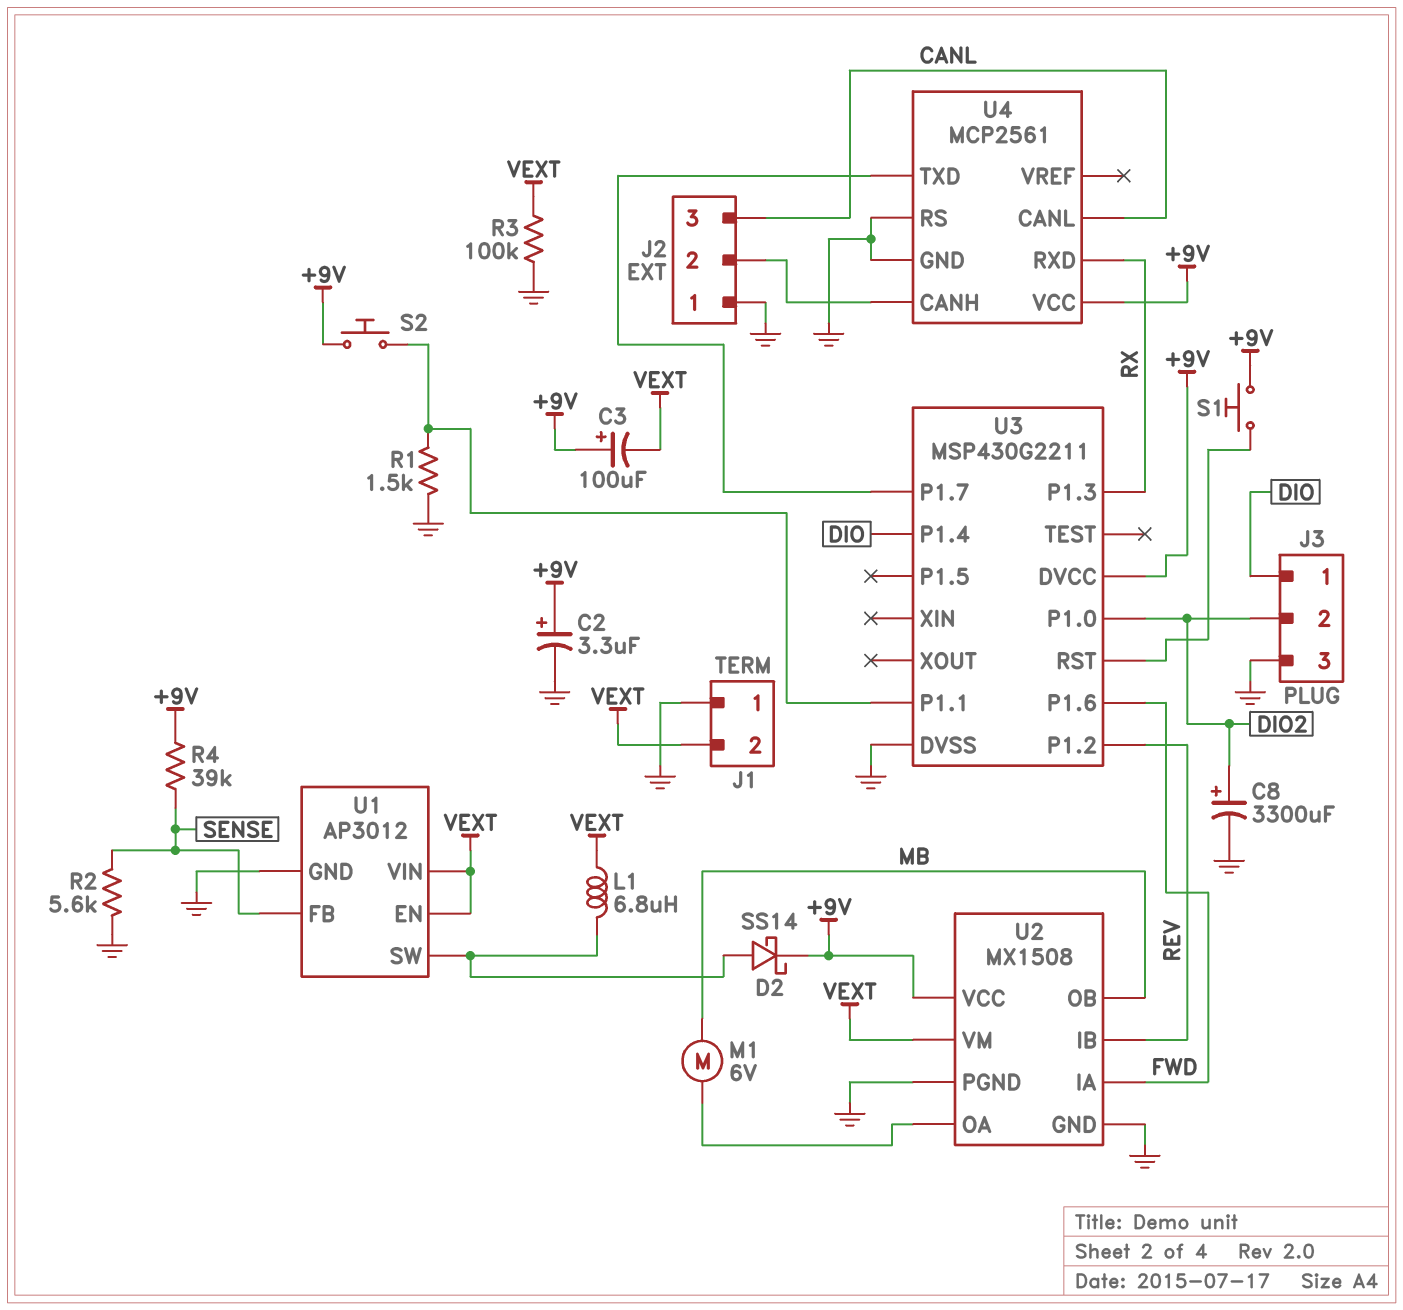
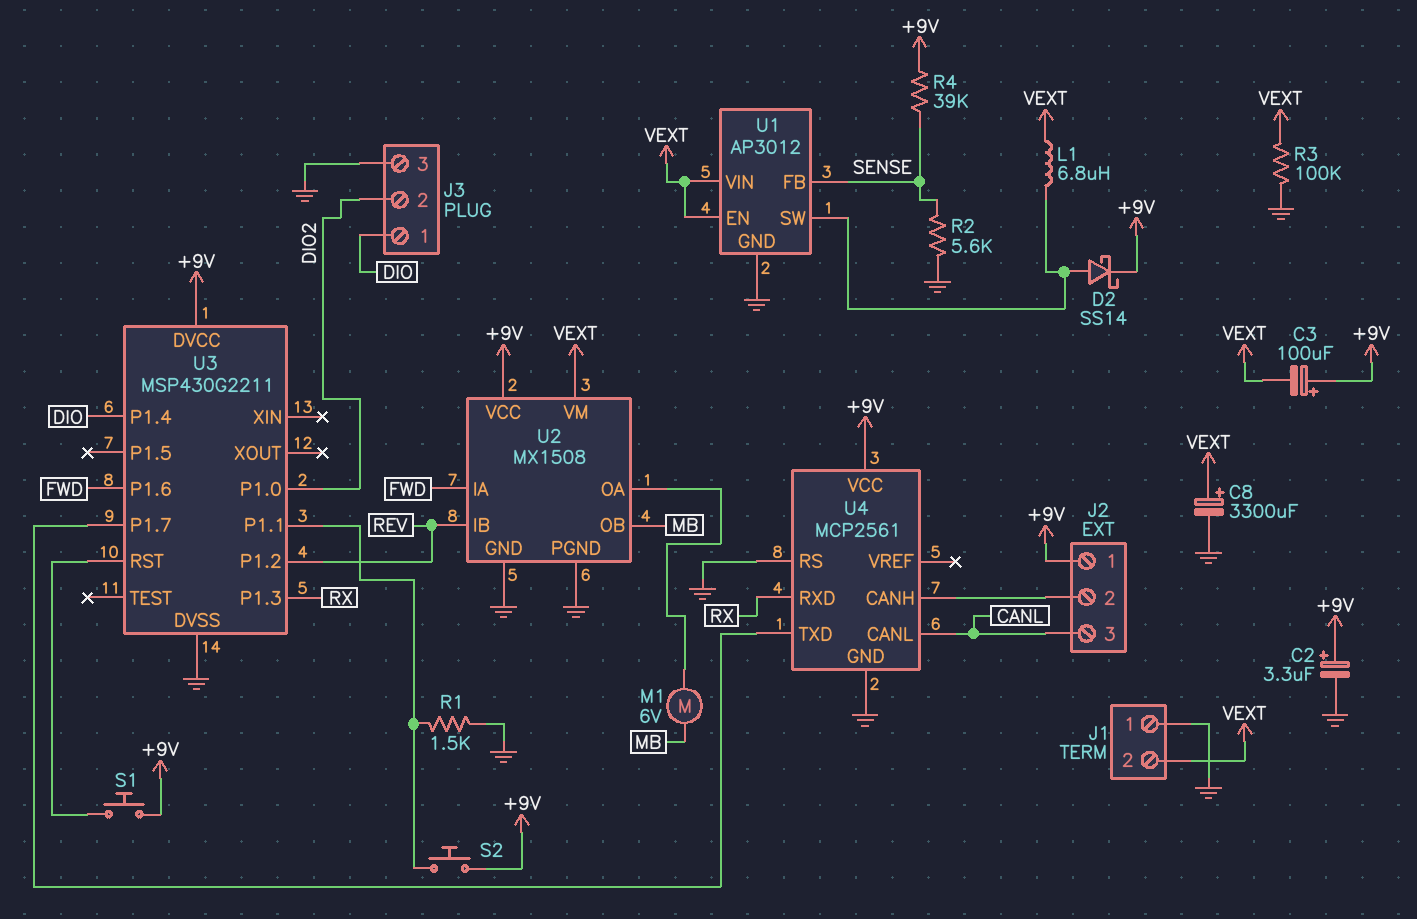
C8: 3300uF (plus DIO2, minus GND) -> 3300uF (plus VEXT, minus GND)
J2 pin 1: GND -> +9V

